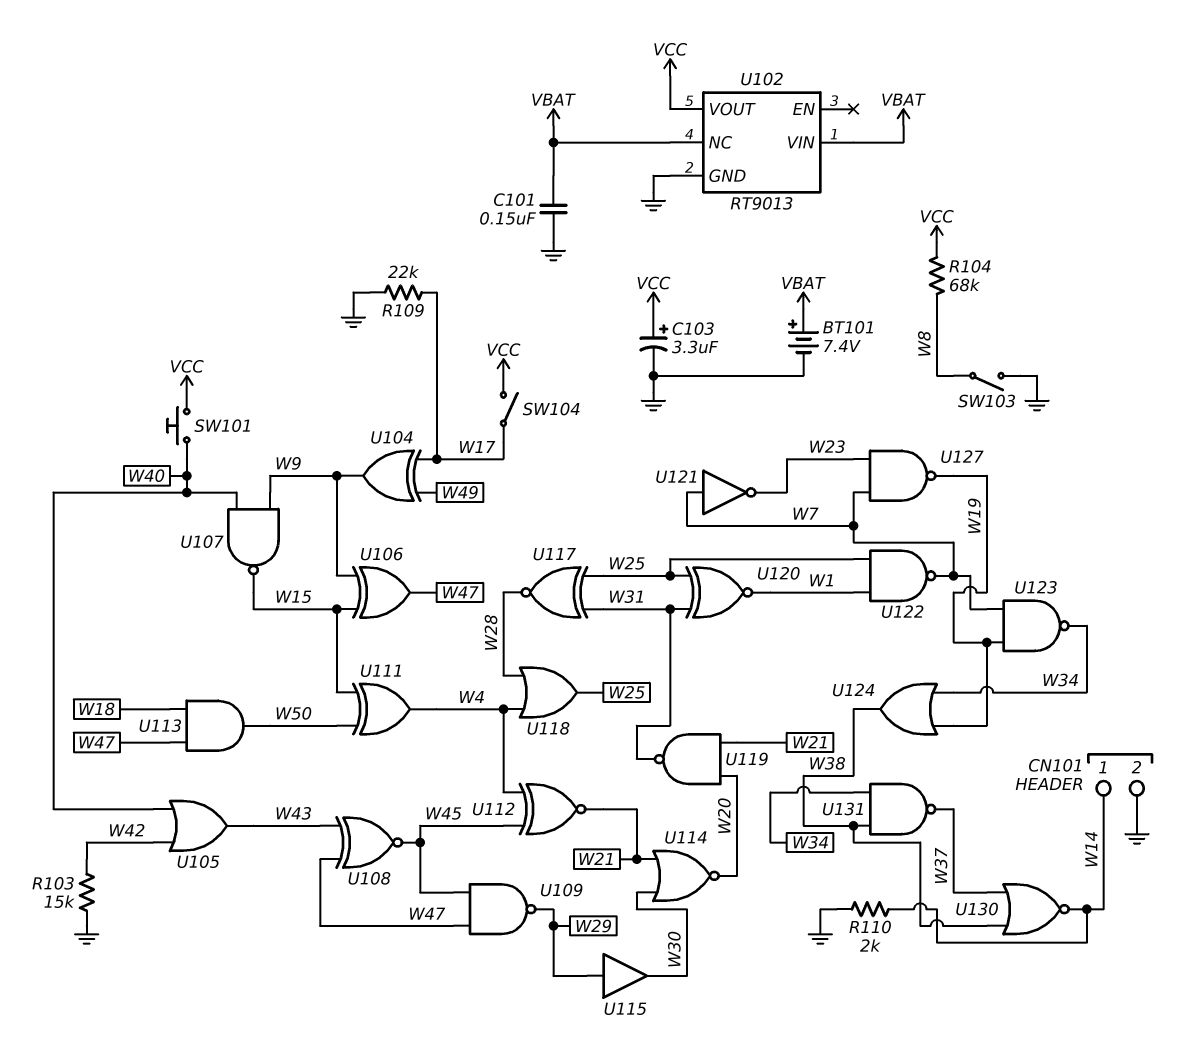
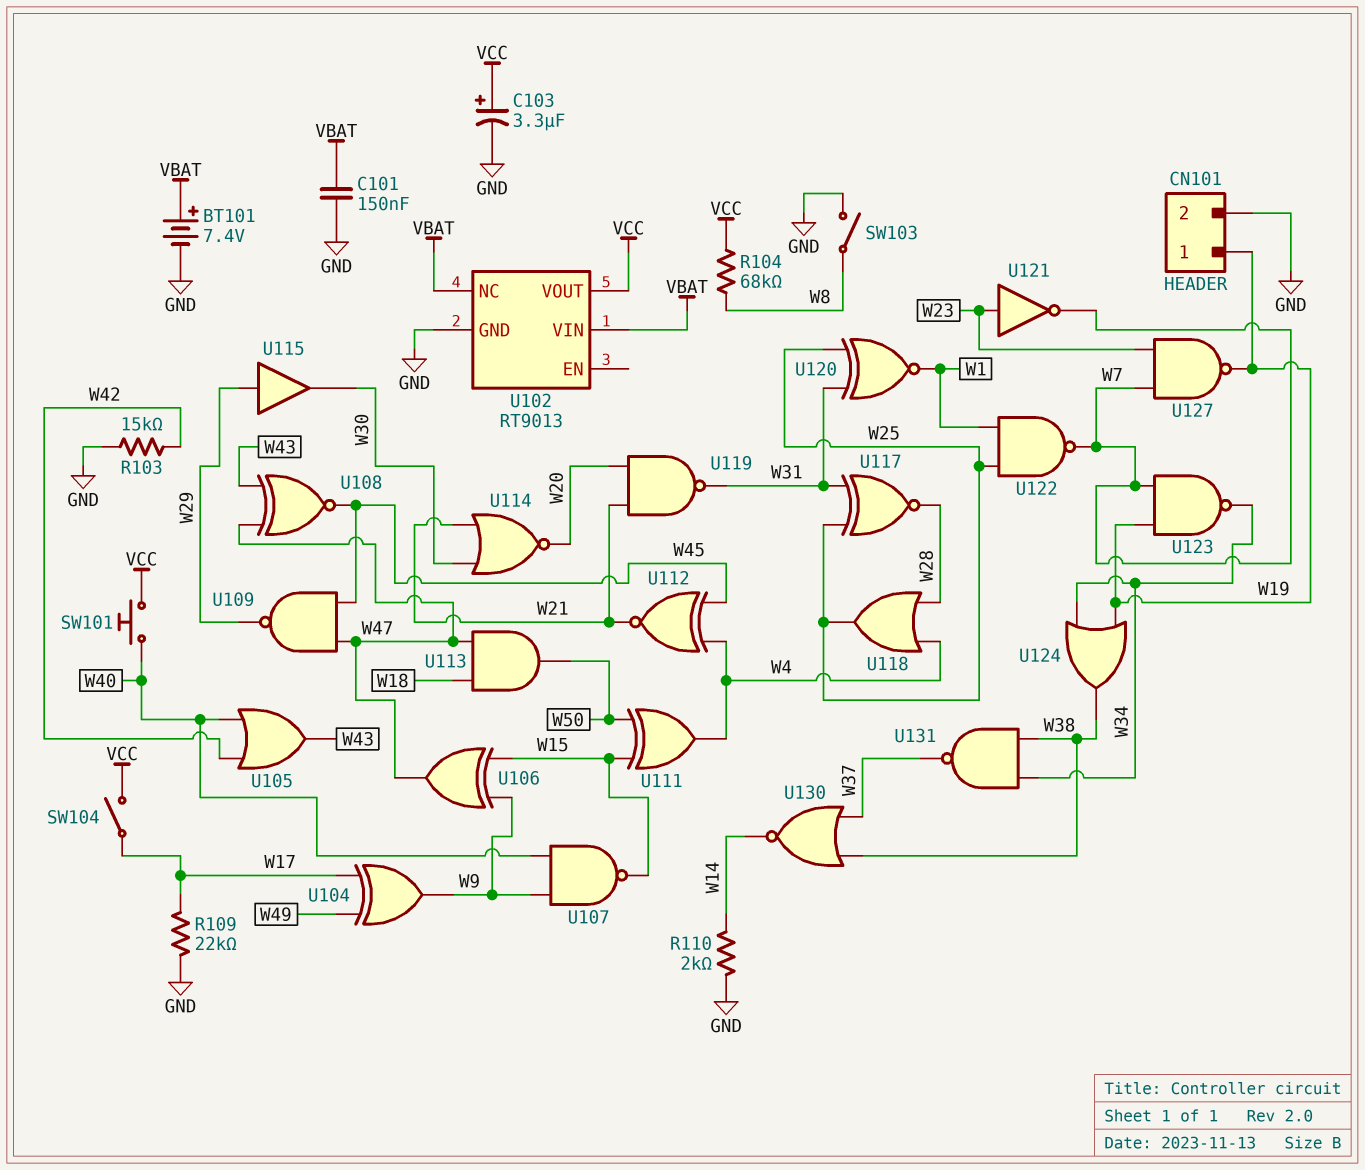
CN101 pin 1: W14 -> W19
U121: NOT (in W7, out W23) -> NOT (in W23, out W7)

